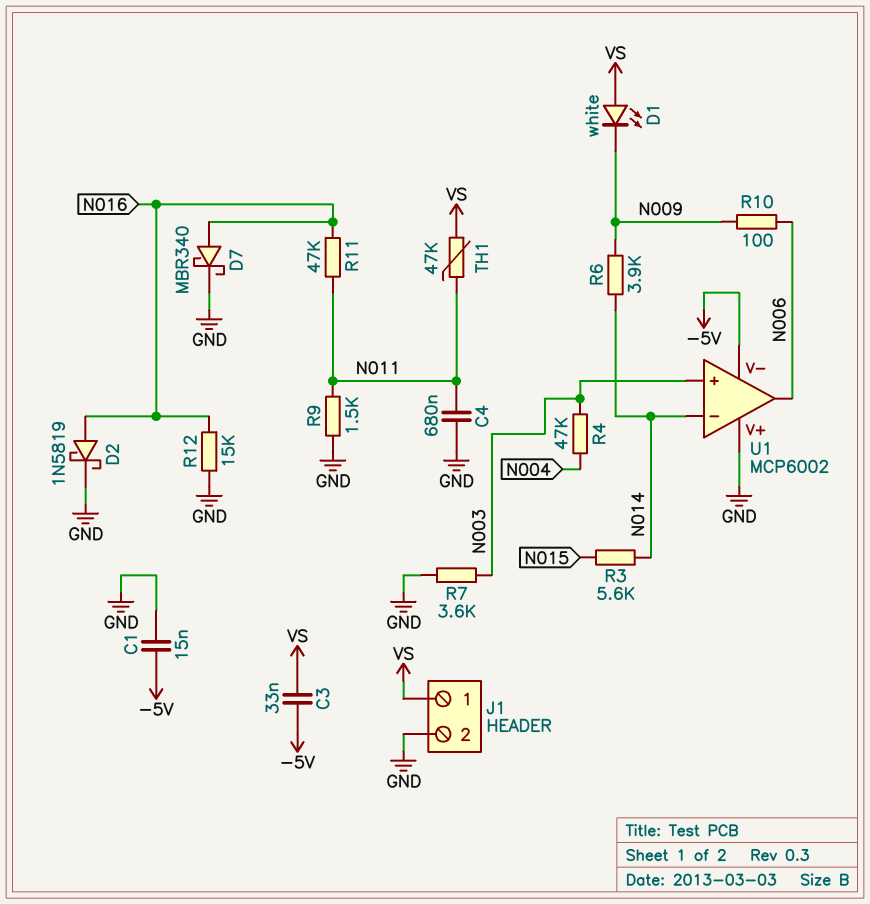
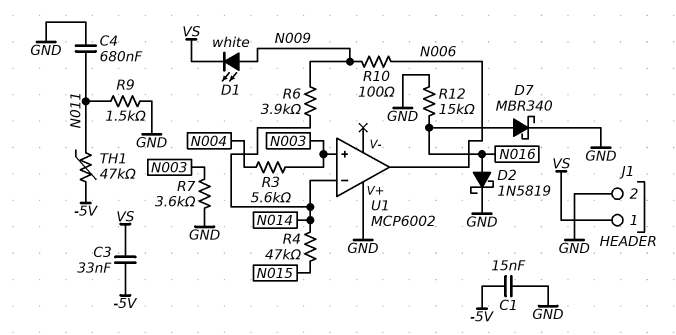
D1: LED white (A VS, K N009) -> LED white (A N009, K VS)
R3: 5.6k (N014, N015) -> 5.6k (N003, N004)
R4: 47k (N003, N004) -> 47k (N014, N015)
R11: 47k (N011, N016) -> none
TH1: 47k (N011, VS) -> 47k (-5V, N011)
U1 pin V-: -5V -> none

